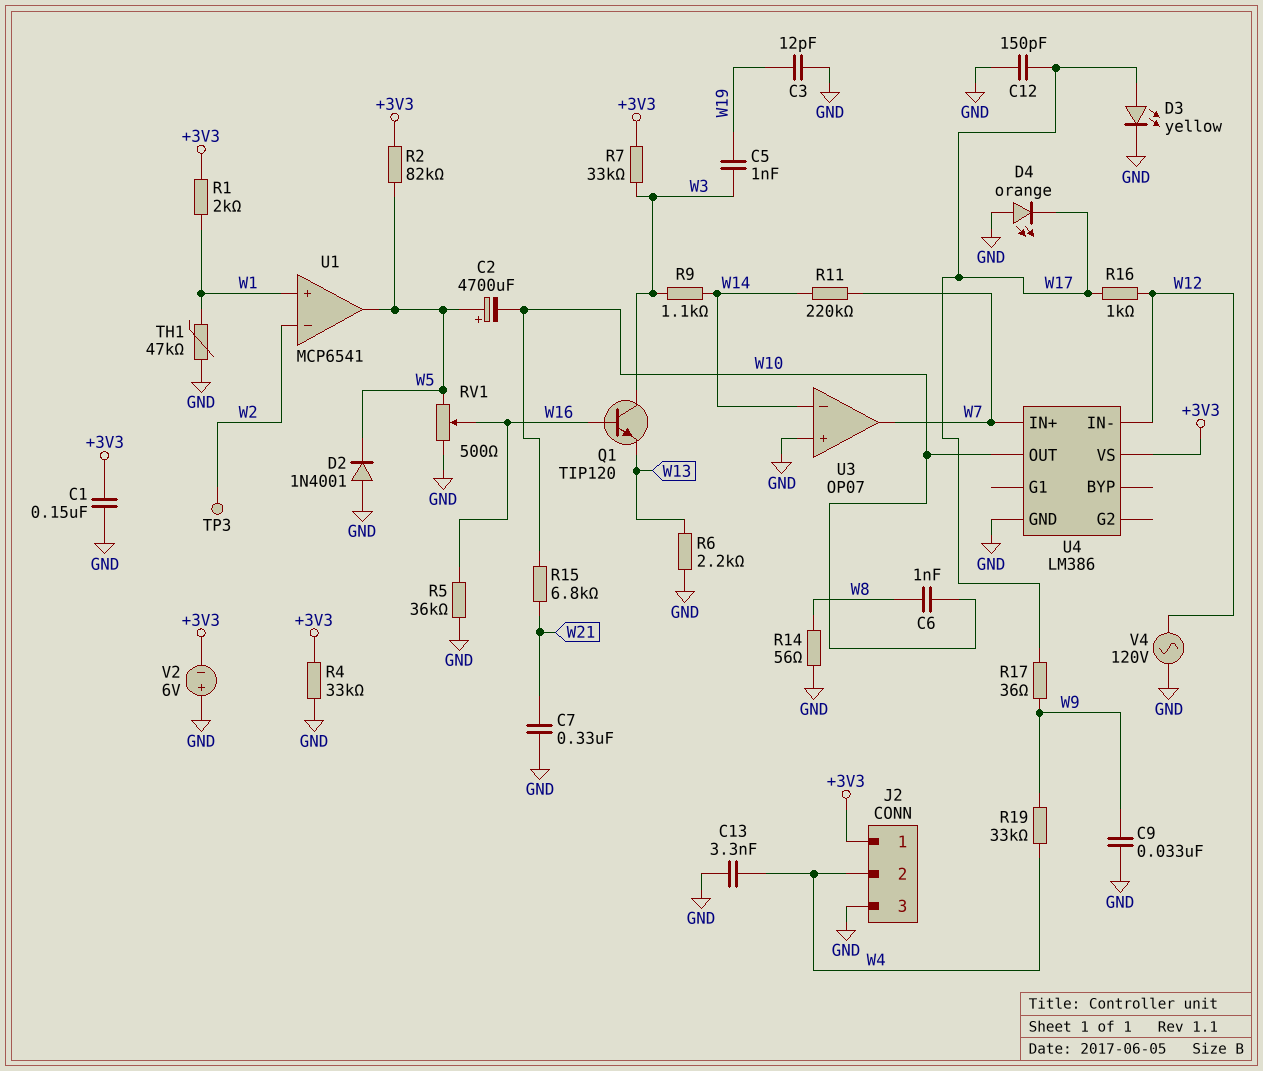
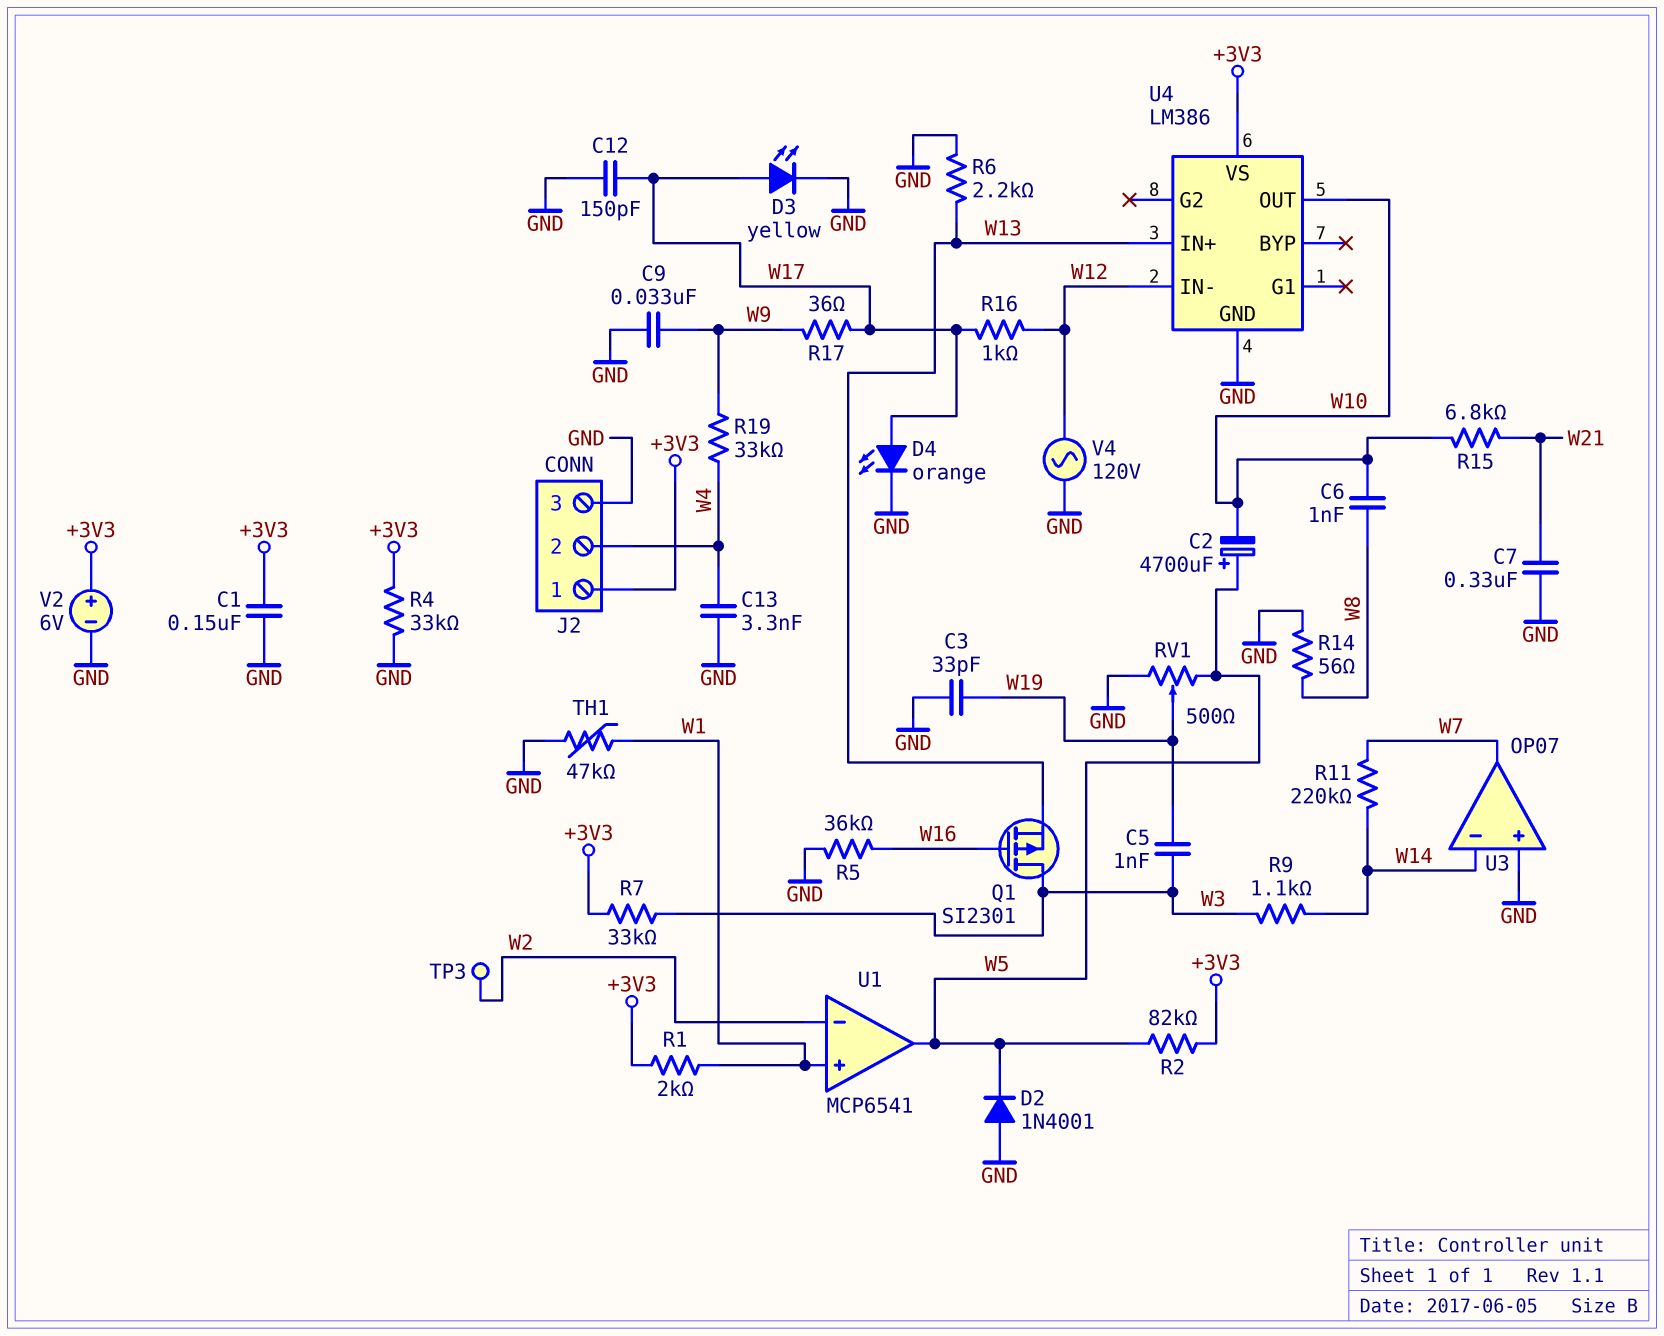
C3: 12pF (GND, W19) -> 33pF (GND, W19)
D4: LED orange (A GND, K W17) -> LED orange (A W17, K GND)
Q1: NPN TIP120 (B W16, C W3, E W13) -> PMOS SI2301 (G W16, D W3, S W13)
RV1: 500 (GND, W5, wiper W16) -> 500 (GND, W5, wiper W19)
U4 pin IN+: W7 -> W13
V2: 6V (plus GND, minus +3V3) -> 6V (plus +3V3, minus GND)

